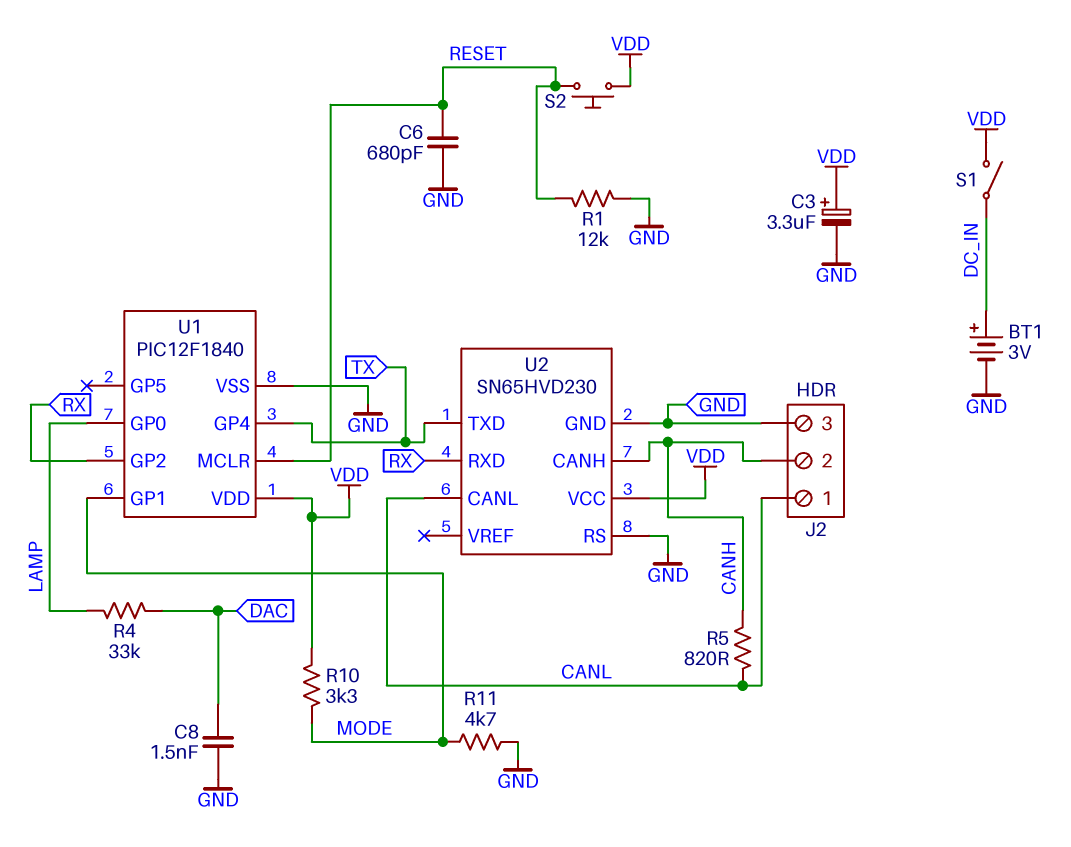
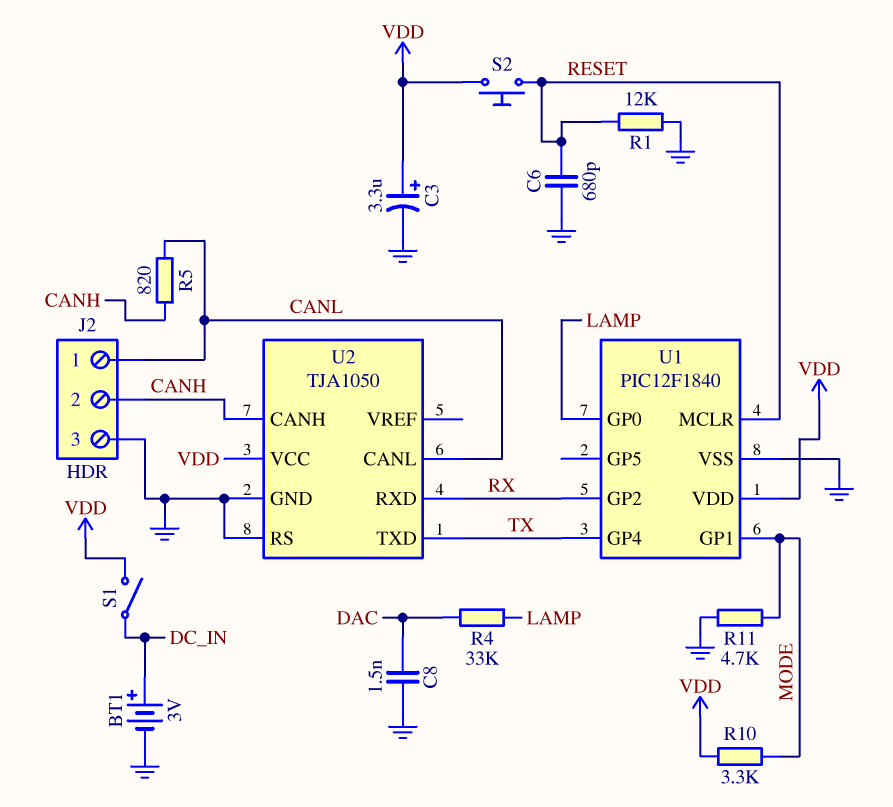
U2: SN65HVD230 -> TJA1050

